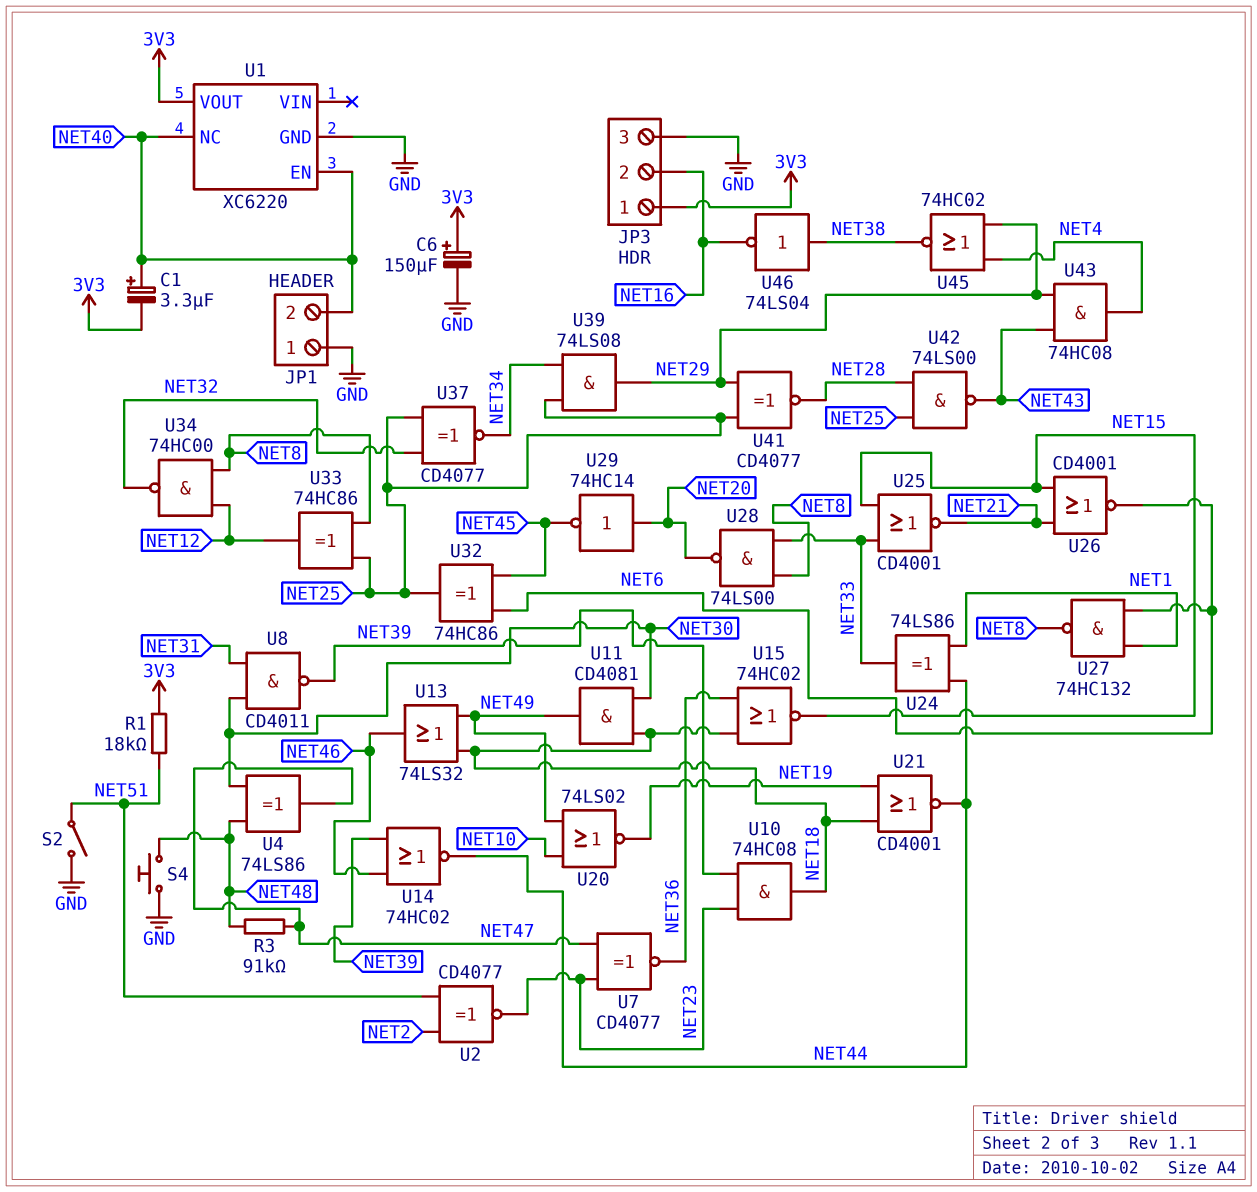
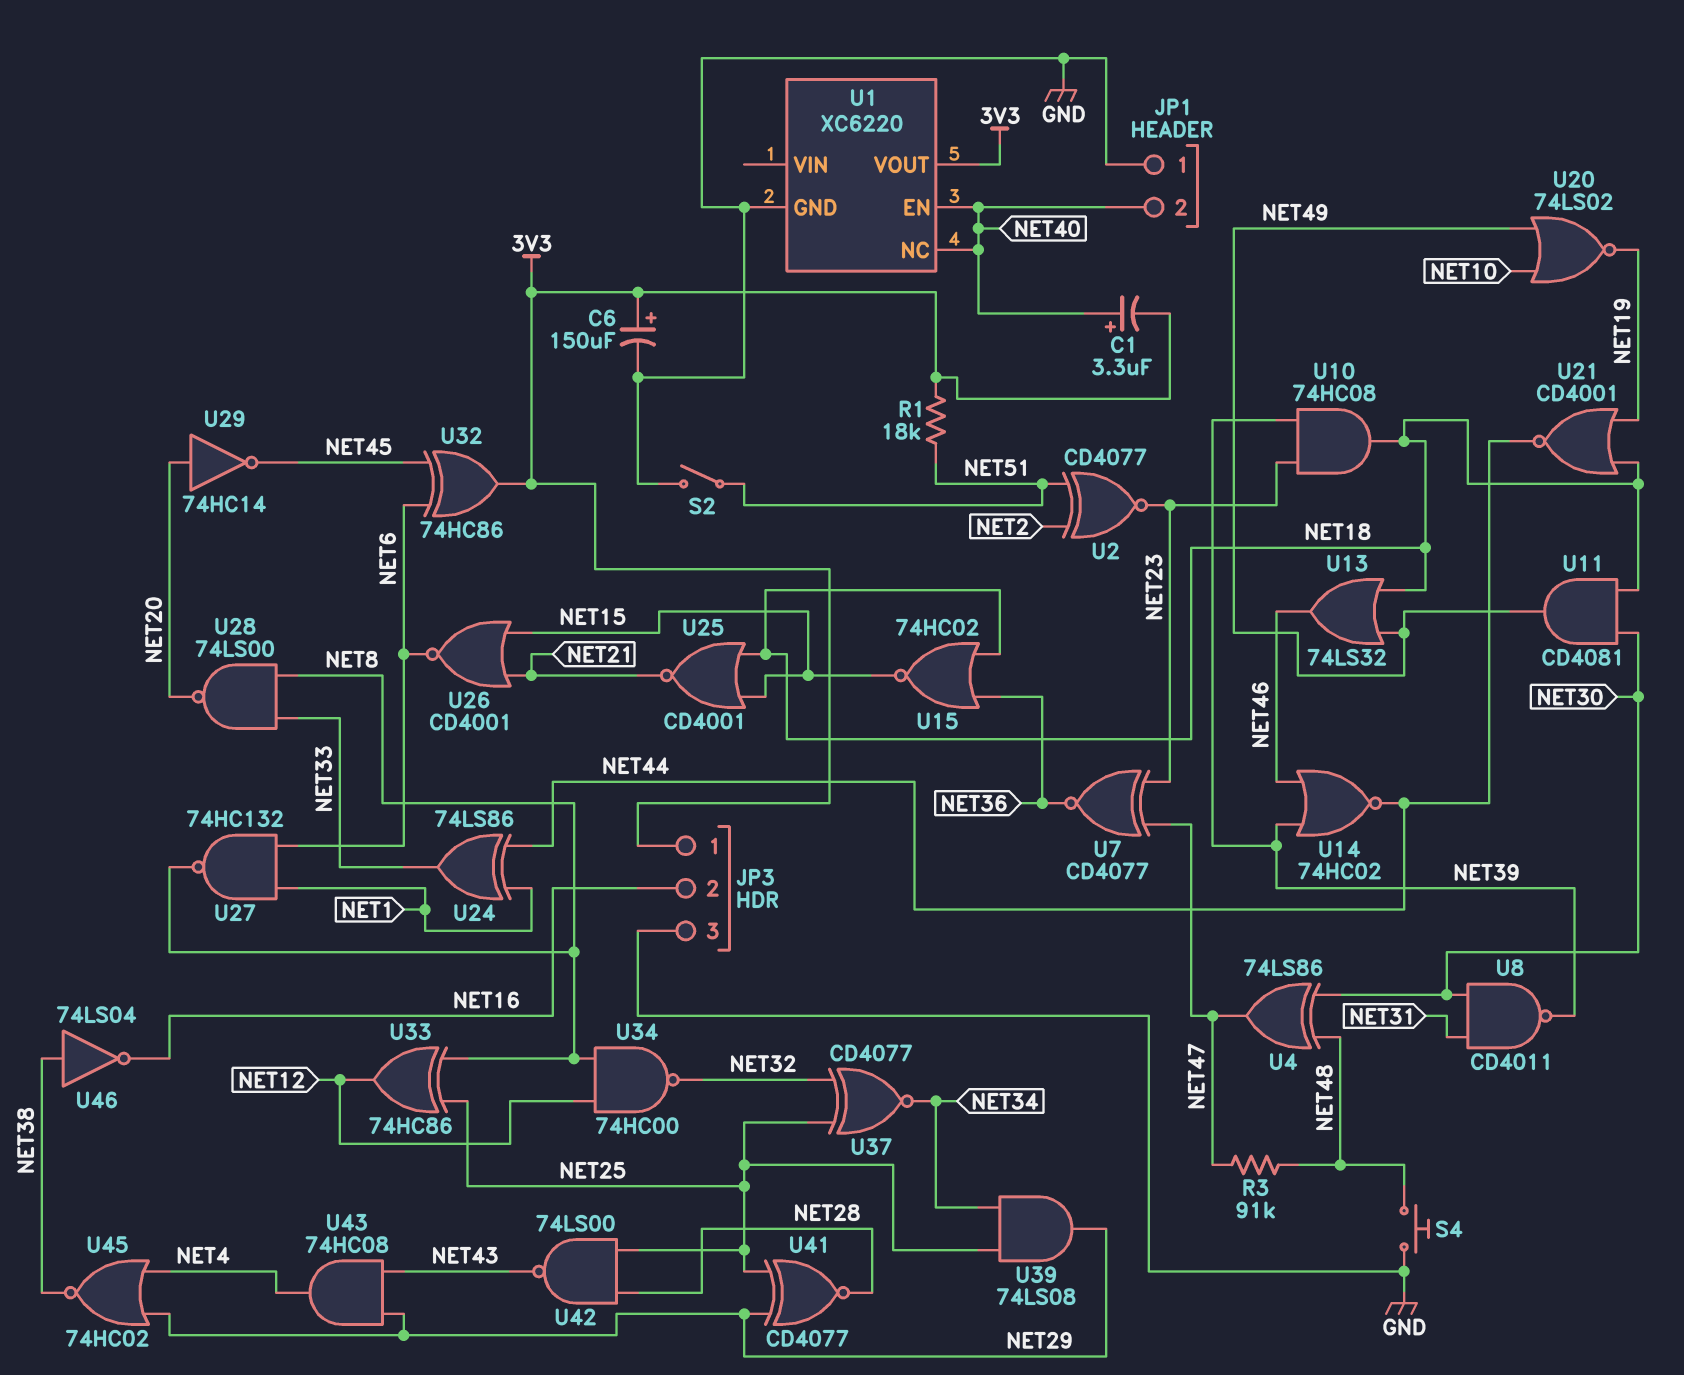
U25: NOR CD4001 (in NET15, in NET33, out NET21) -> NOR CD4001 (in NET15, in NET18, out NET21)
U32: XOR 74HC86 (in NET6, in NET45, out NET25) -> XOR 74HC86 (in NET6, in NET45, out 3V3)

